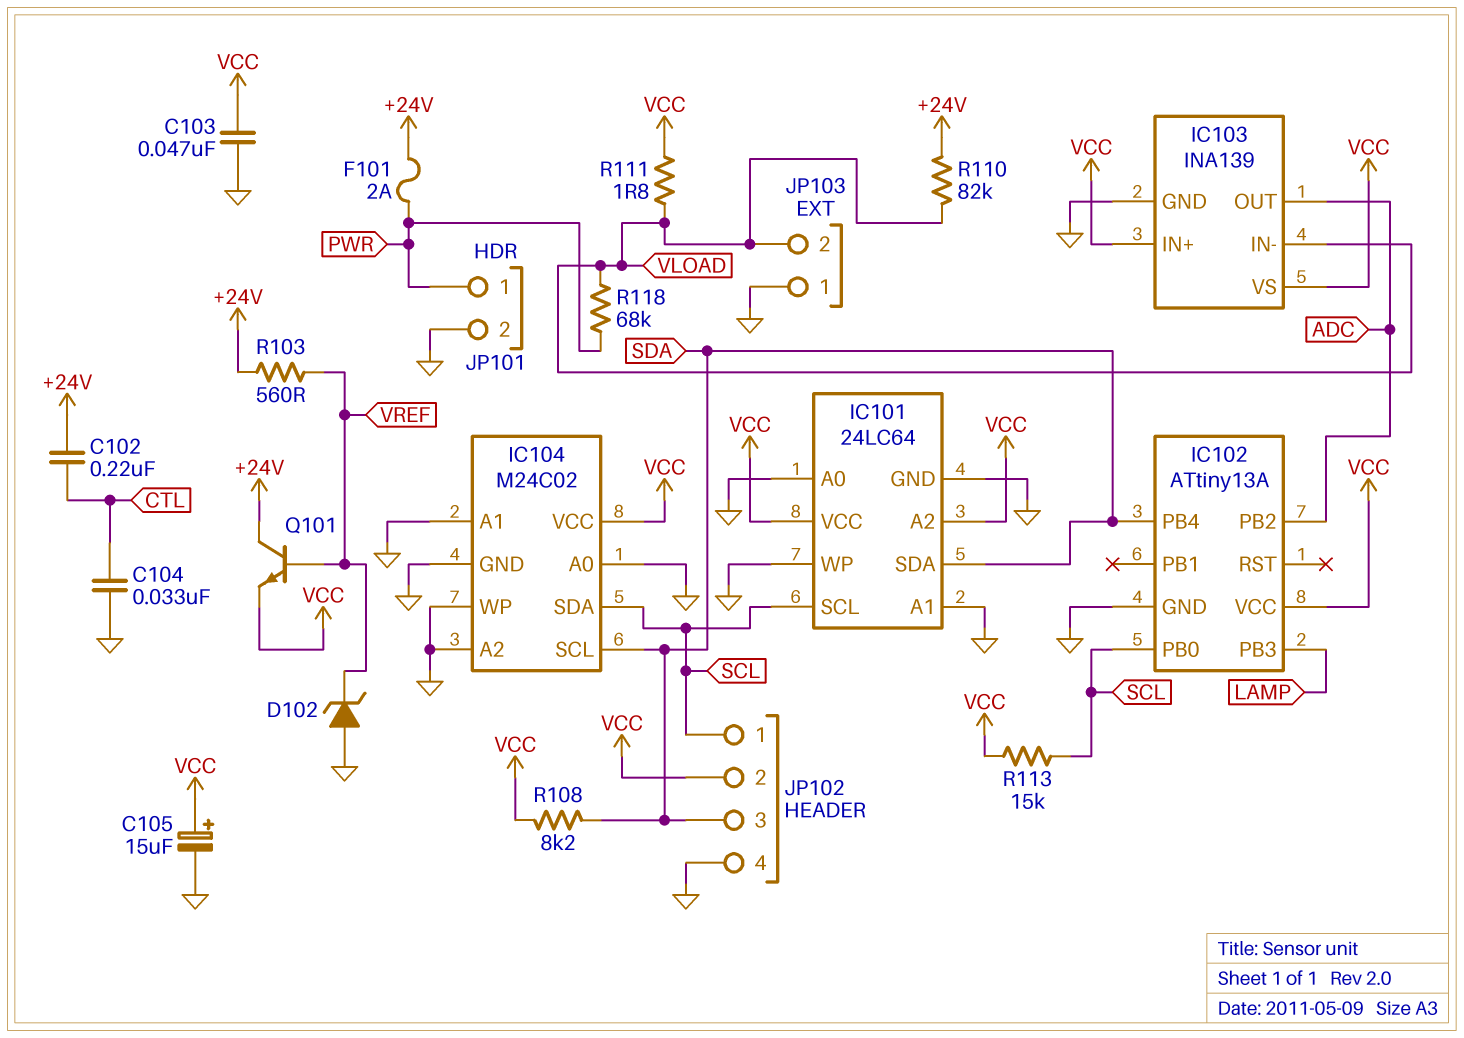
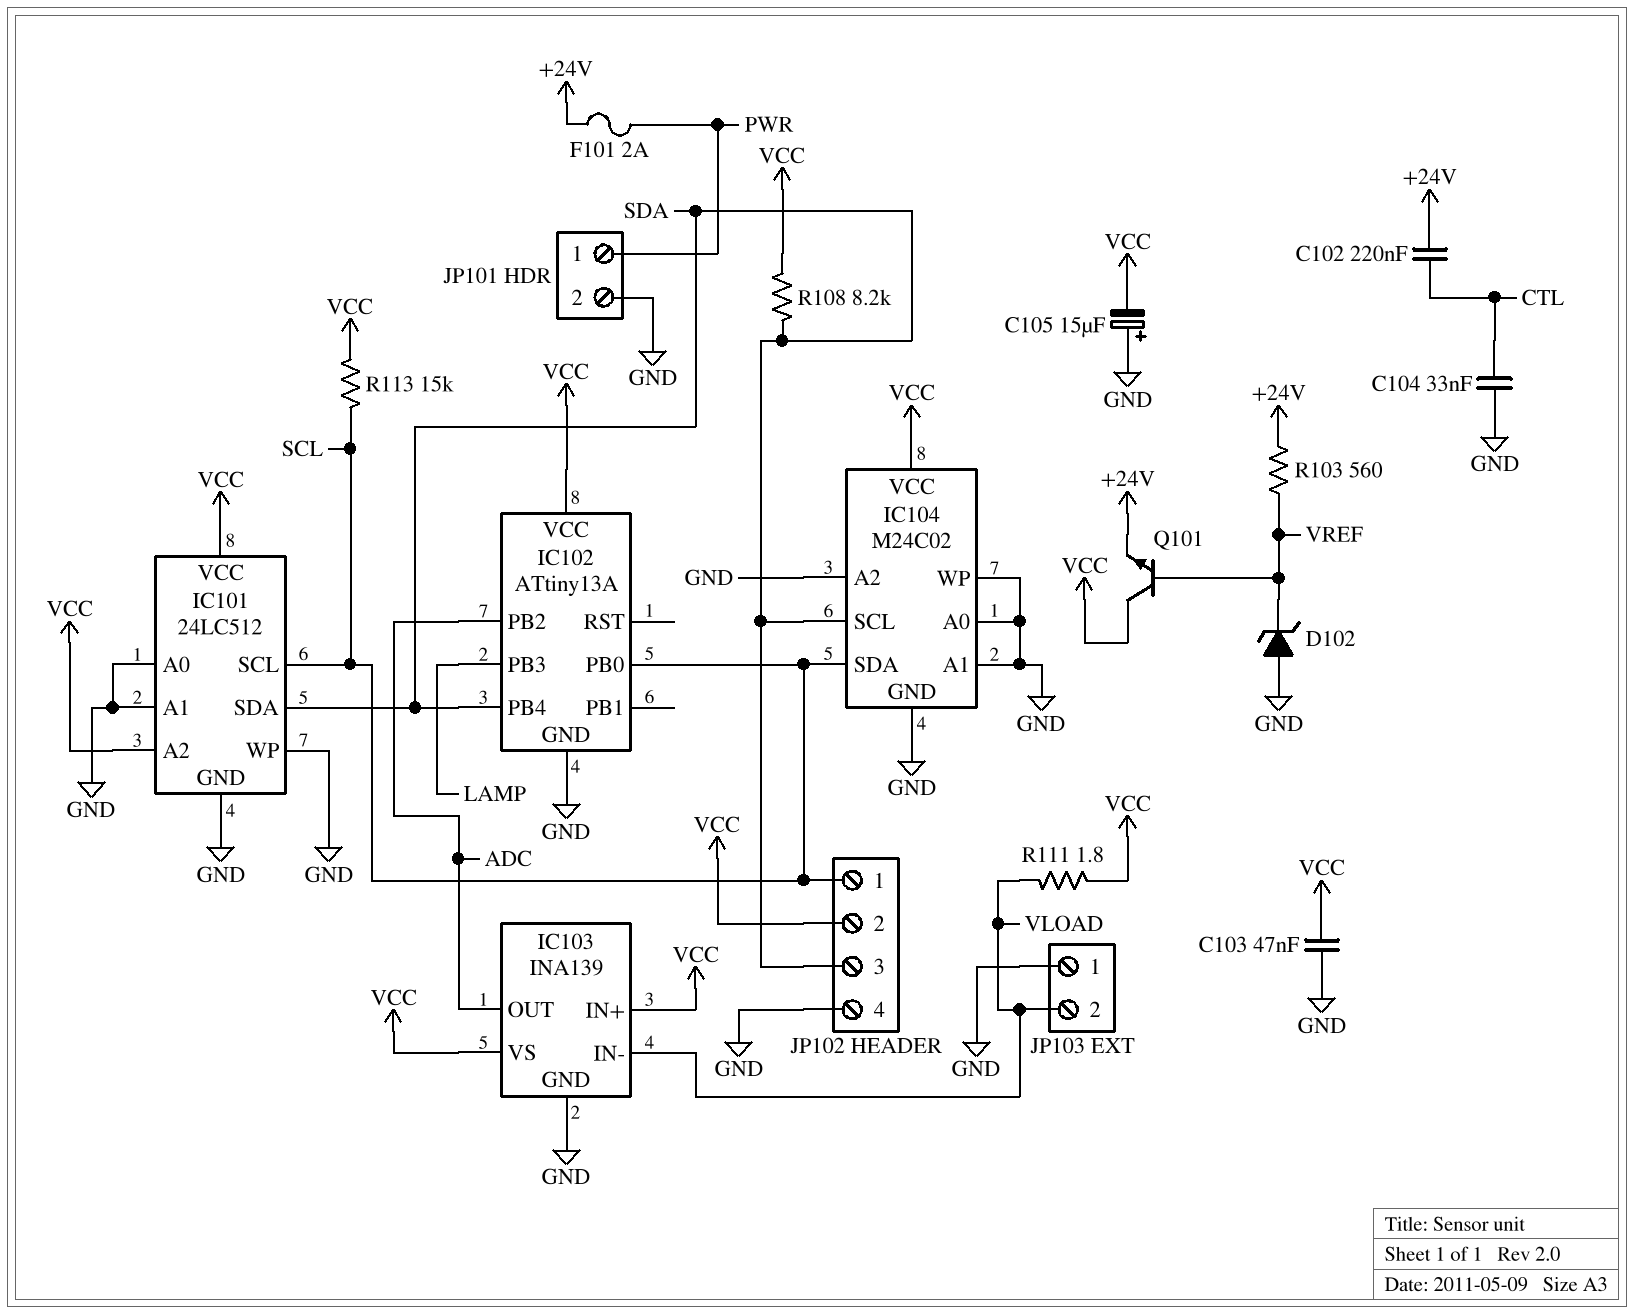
C105: 15uF (plus VCC, minus GND) -> 15uF (plus GND, minus VCC)
IC101: 24LC64 -> 24LC512
Q101: NPN (B VREF, C +24V, E VCC) -> NPN (B VREF, C VCC, E +24V)
R110: 82k (+24V, VLOAD) -> none
R118: 68k (PWR, VLOAD) -> none

